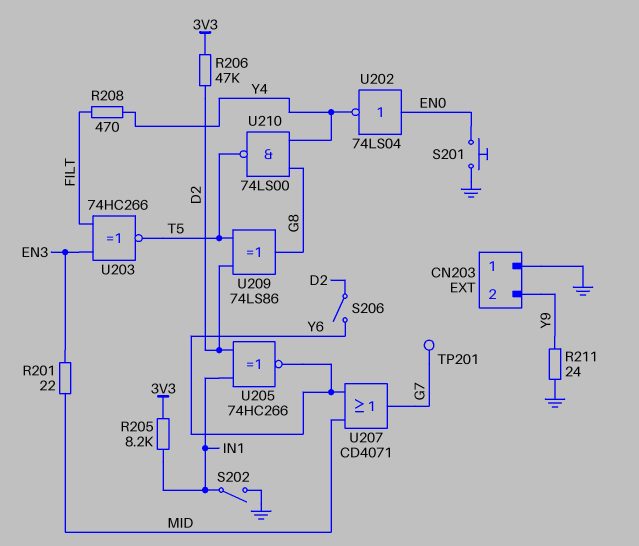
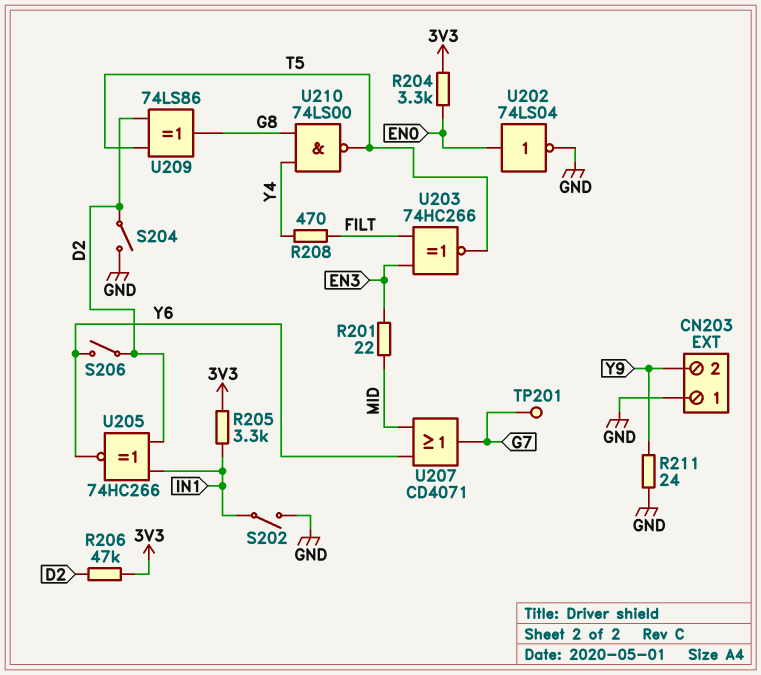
R204: none -> 3.3k (3V3, EN0)
R205: 8.2k (3V3, IN1) -> 3.3k (3V3, IN1)
S201: button (EN0, GND) -> none
S204: none -> switch (D2, GND)
U202: NOT 74LS04 (in EN0, out Y4) -> NOT 74LS04 (in EN0, out GND)

